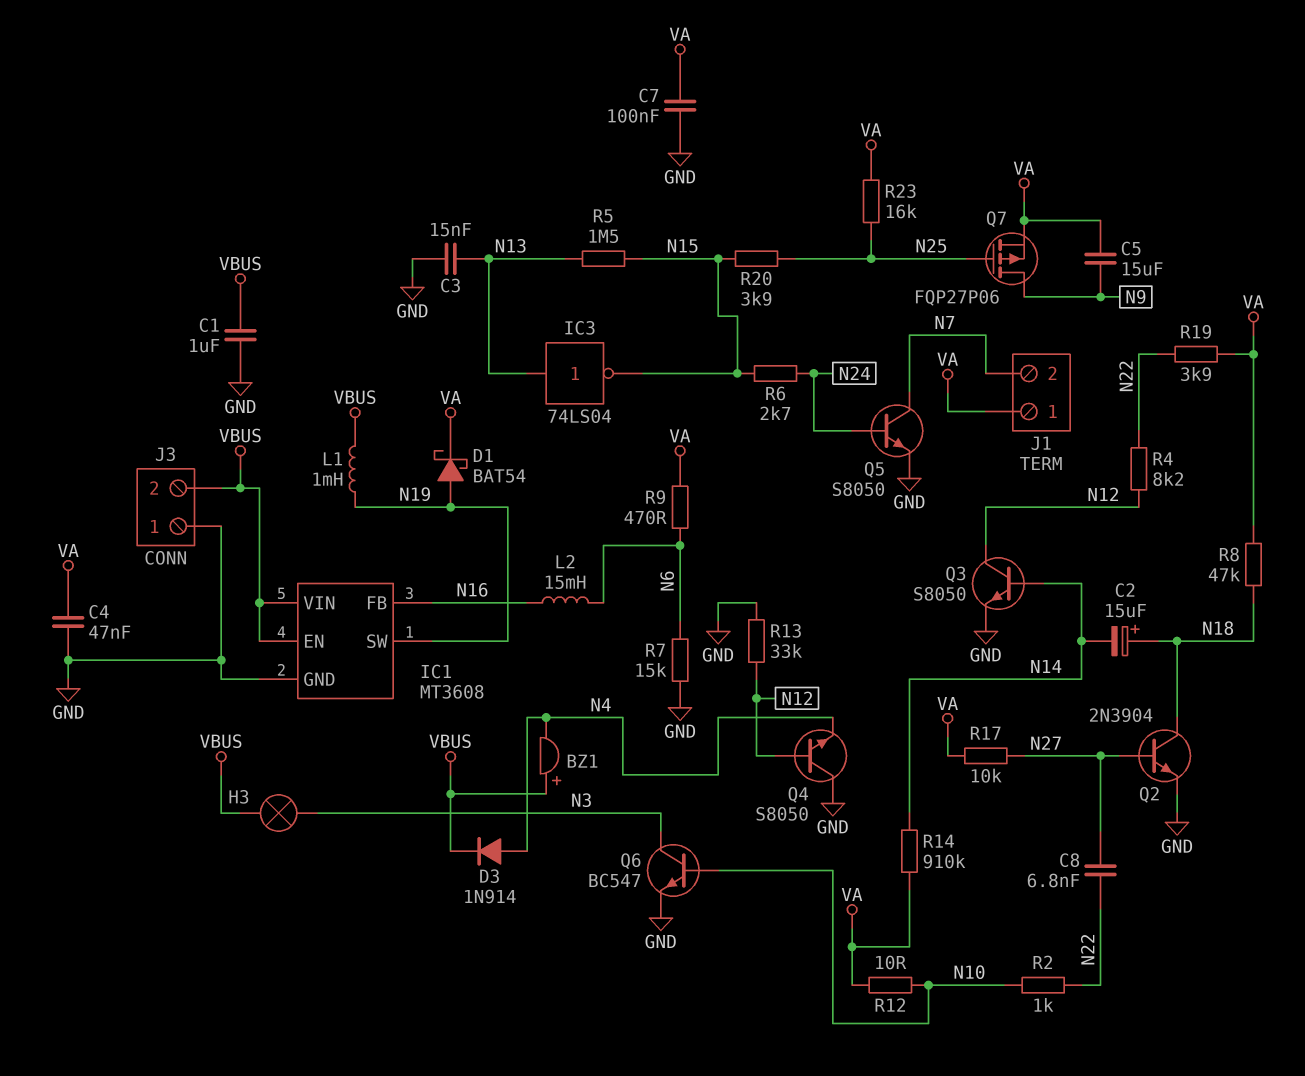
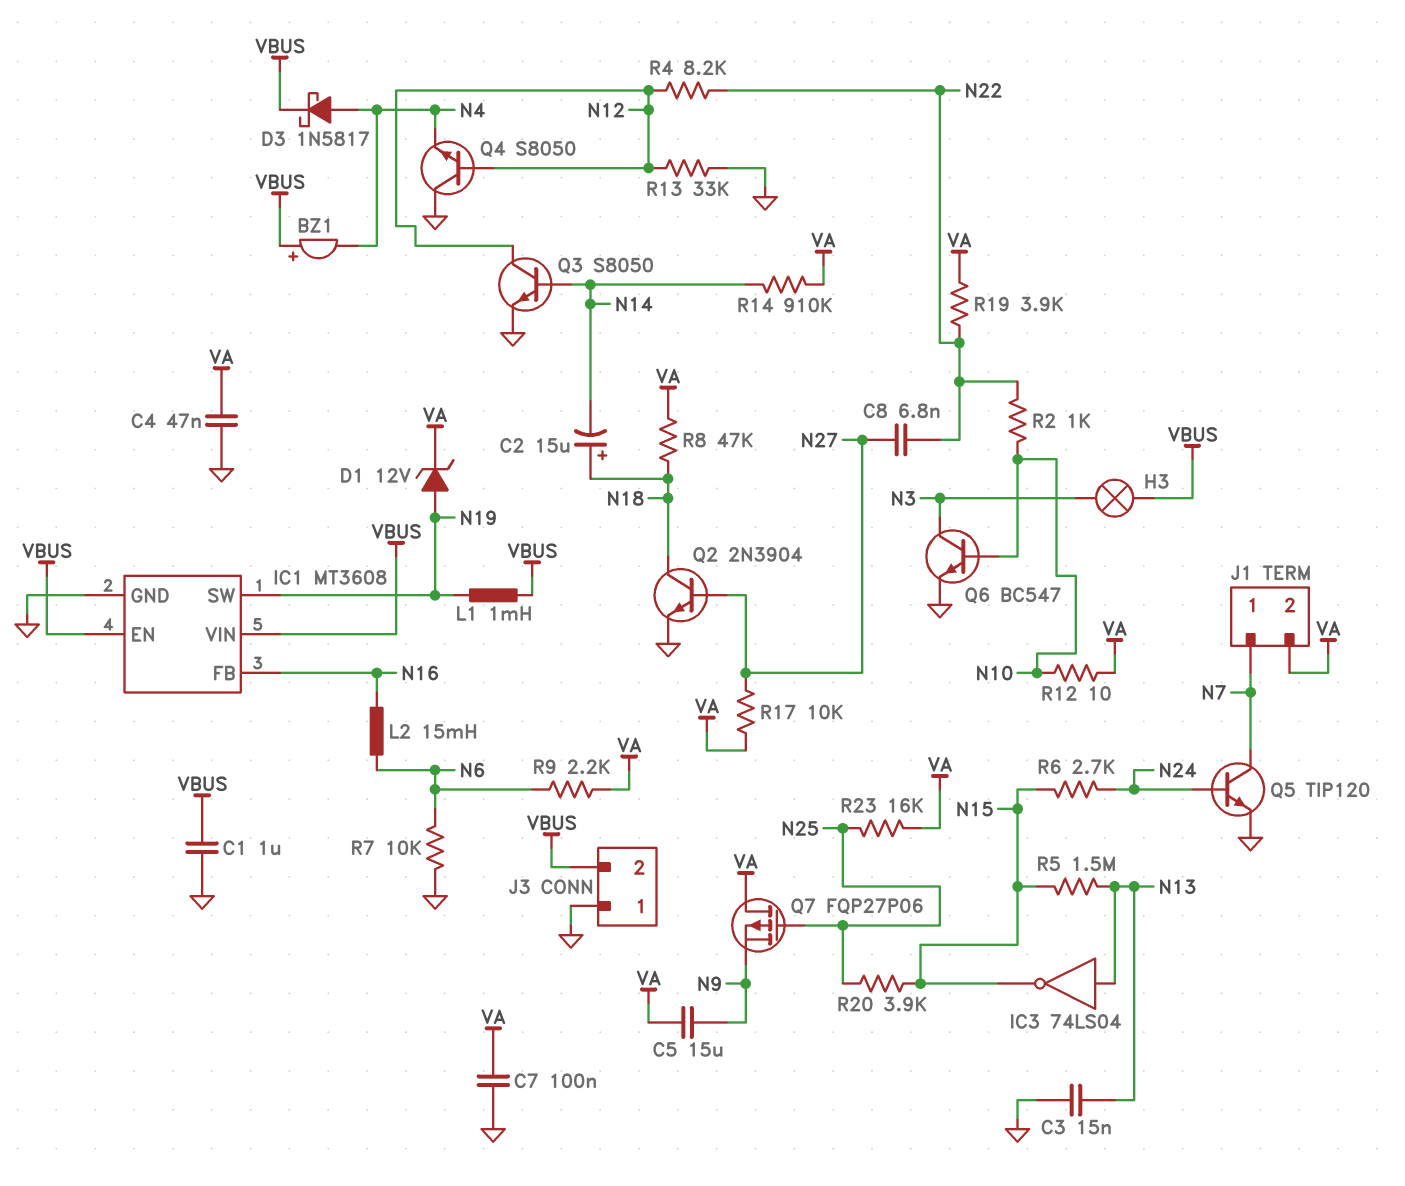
D1: schottky BAT54 (A N19, K VA) -> zener 12V (A N19, K VA)
D3: diode 1N914 (A N4, K VBUS) -> schottky 1N5817 (A N4, K VBUS)
J1 pin 1: VA -> N7
J1 pin 2: N7 -> VA
Q5: NPN S8050 (B N24, C N7, E GND) -> NPN TIP120 (B N24, C N7, E GND)
Q7: PMOS FQP27P06 (G N25, D N9, S VA) -> PMOS FQP27P06 (G N25, D VA, S N9)
R7: 15k (GND, N6) -> 10k (GND, N6)
R9: 470 (N6, VA) -> 2.2k (N6, VA)

